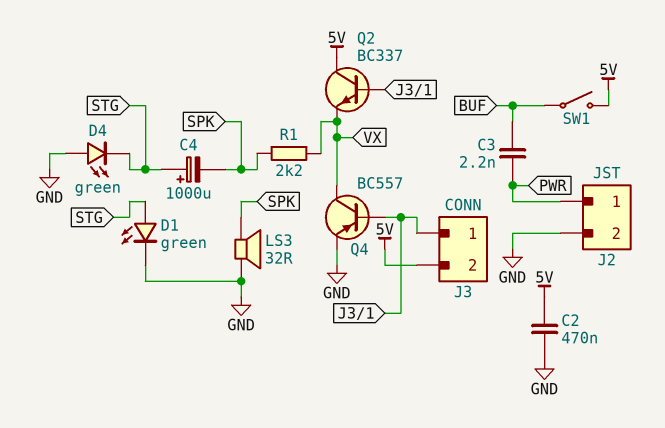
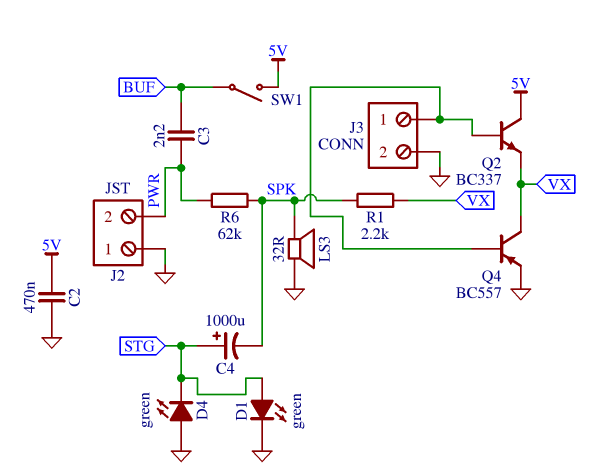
J2 pin 1: PWR -> GND
J2 pin 2: GND -> PWR
J3 pin 2: 5V -> GND
R6: none -> 62k (PWR, SPK)

